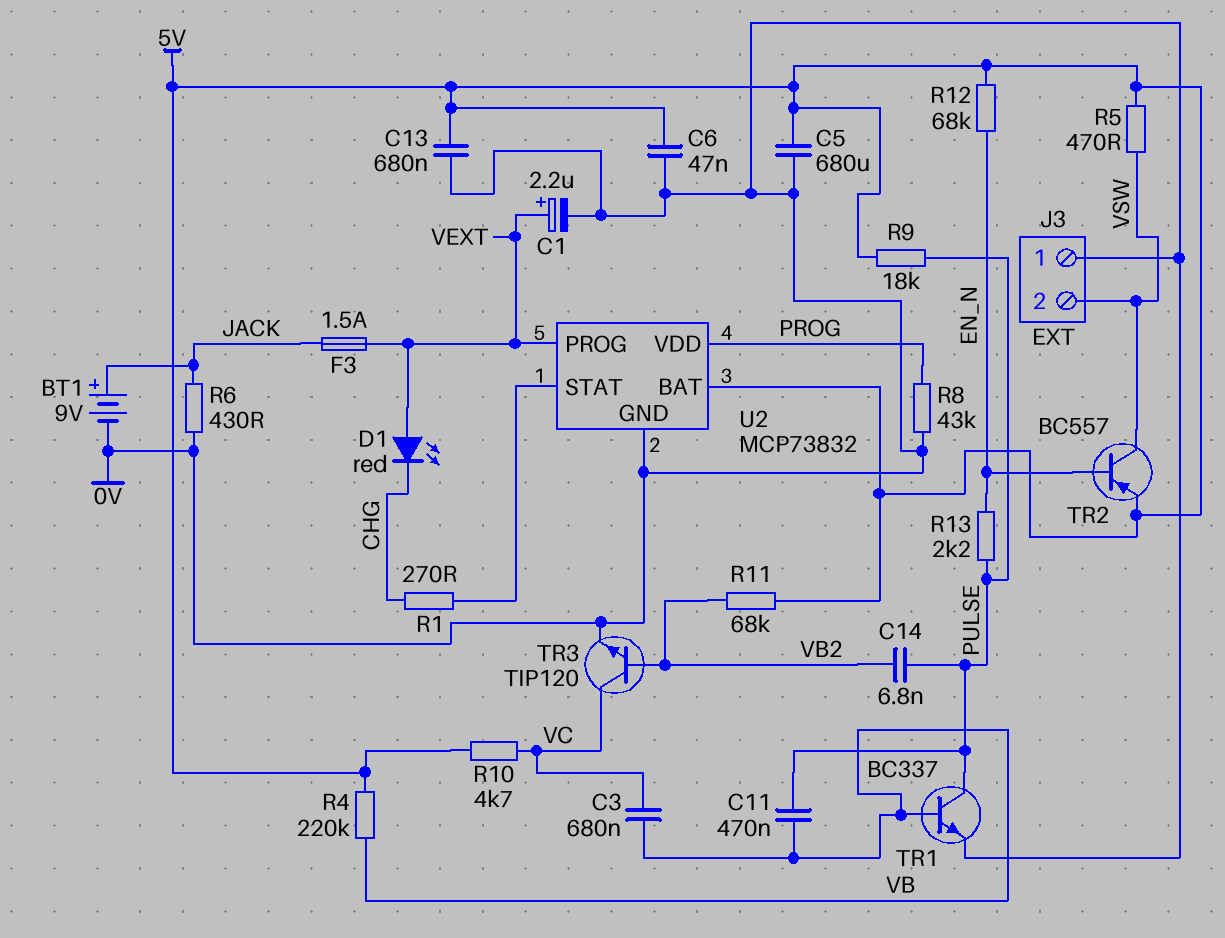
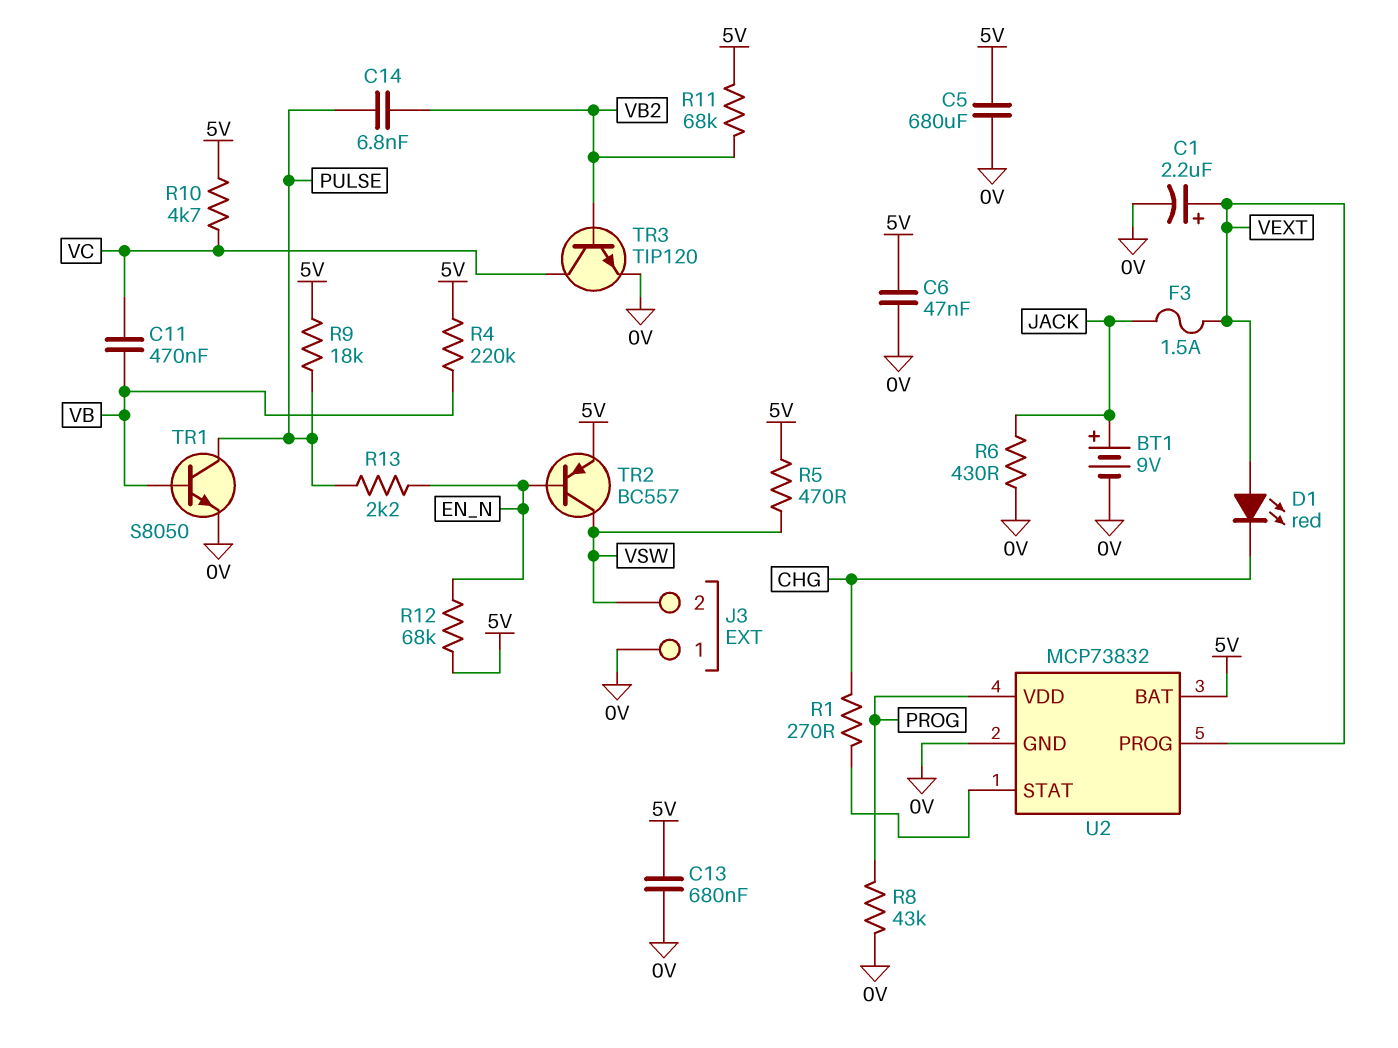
C3: 680nF (VB, VC) -> none
C11: 470nF (PULSE, VB) -> 470nF (VB, VC)
TR1: NPN BC337 (B VB, C PULSE, E 0V) -> NPN S8050 (B VB, C PULSE, E 0V)

